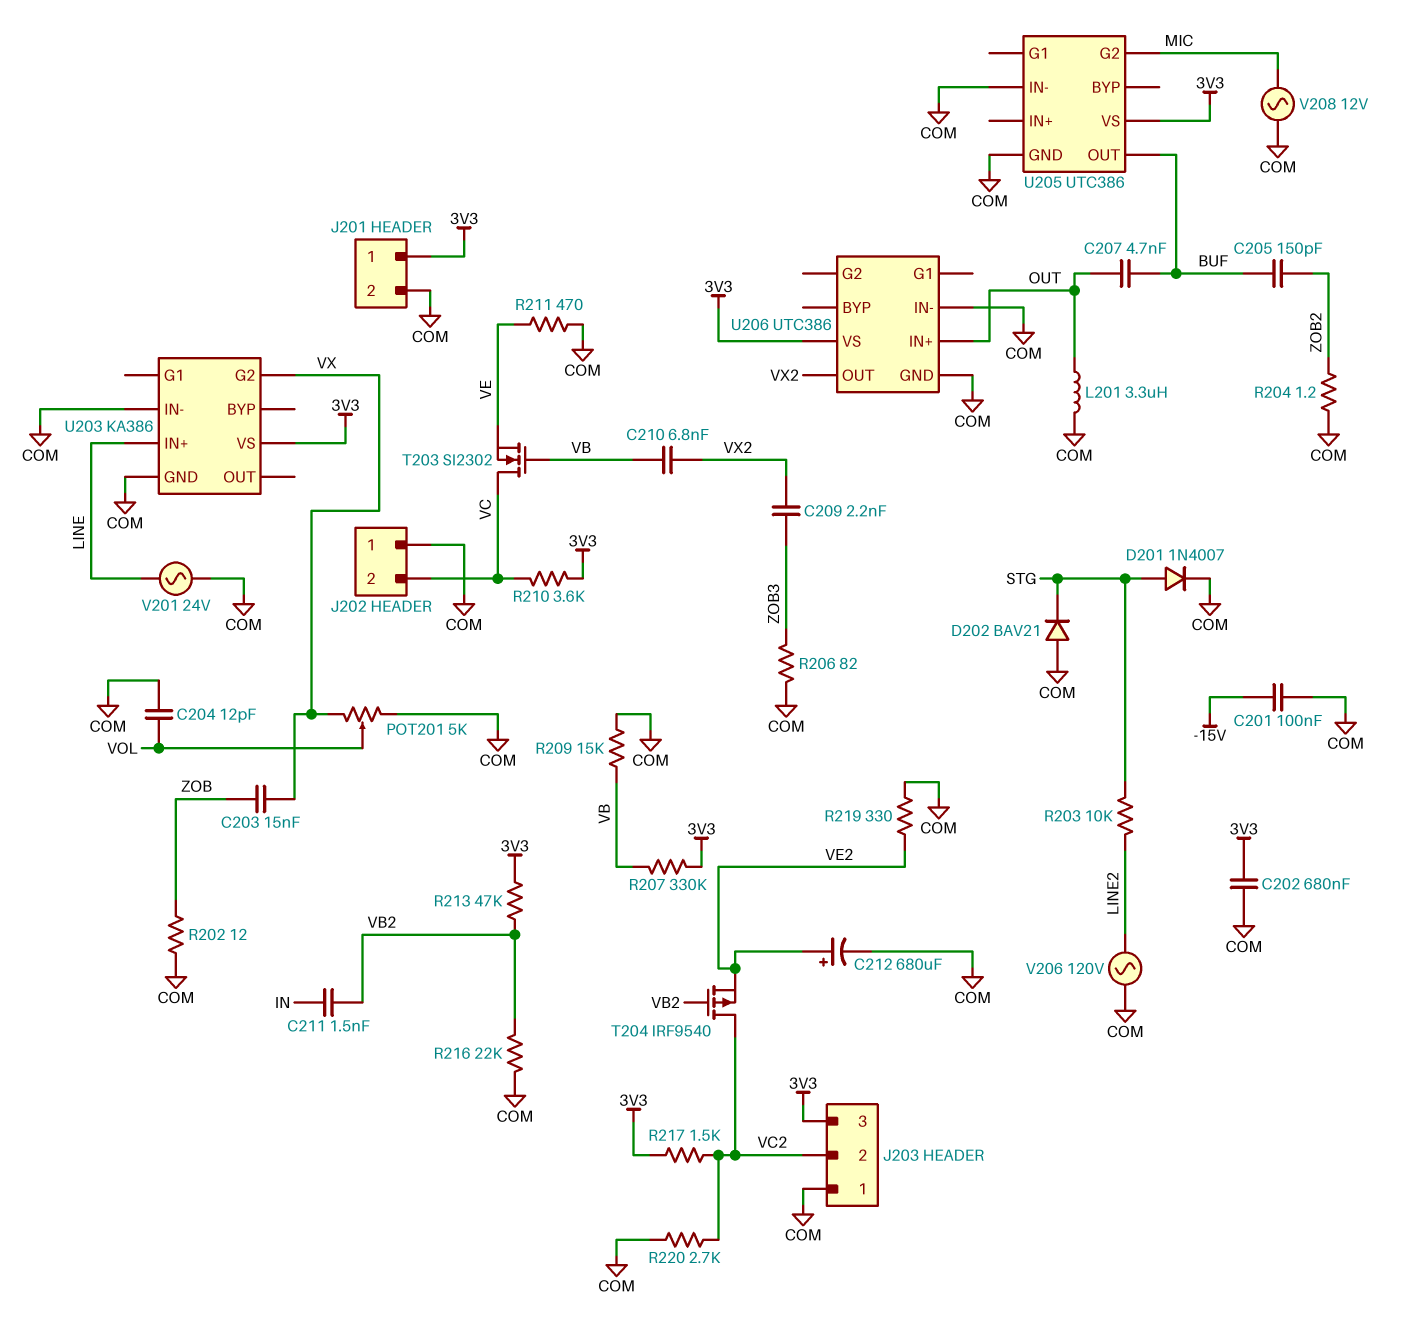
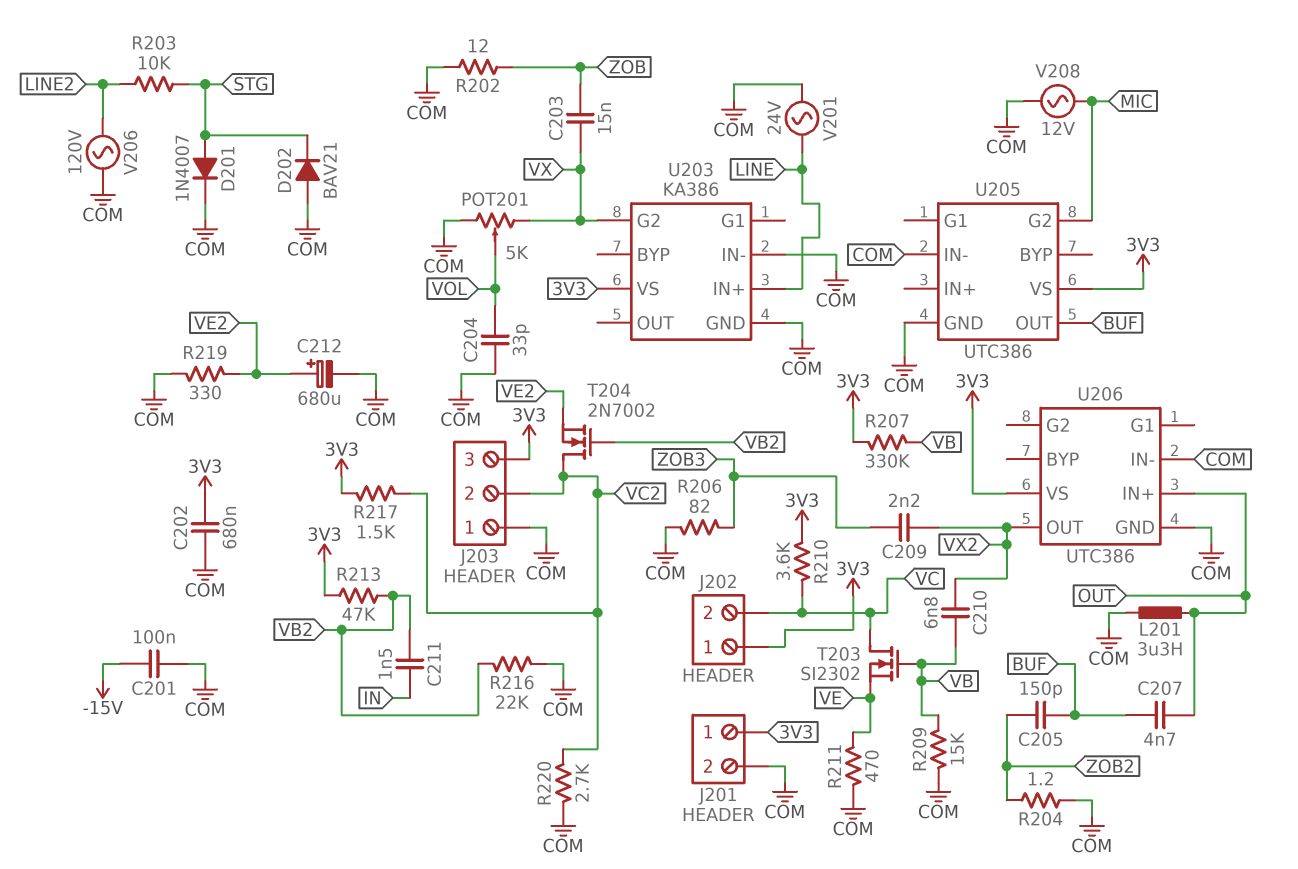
C204: 12pF (COM, VOL) -> 33pF (COM, VOL)
J202 pin 1: COM -> 3V3
T204: PMOS IRF9540 (G VB2, D VC2, S VE2) -> NMOS 2N7002 (G VB2, D VC2, S VE2)

